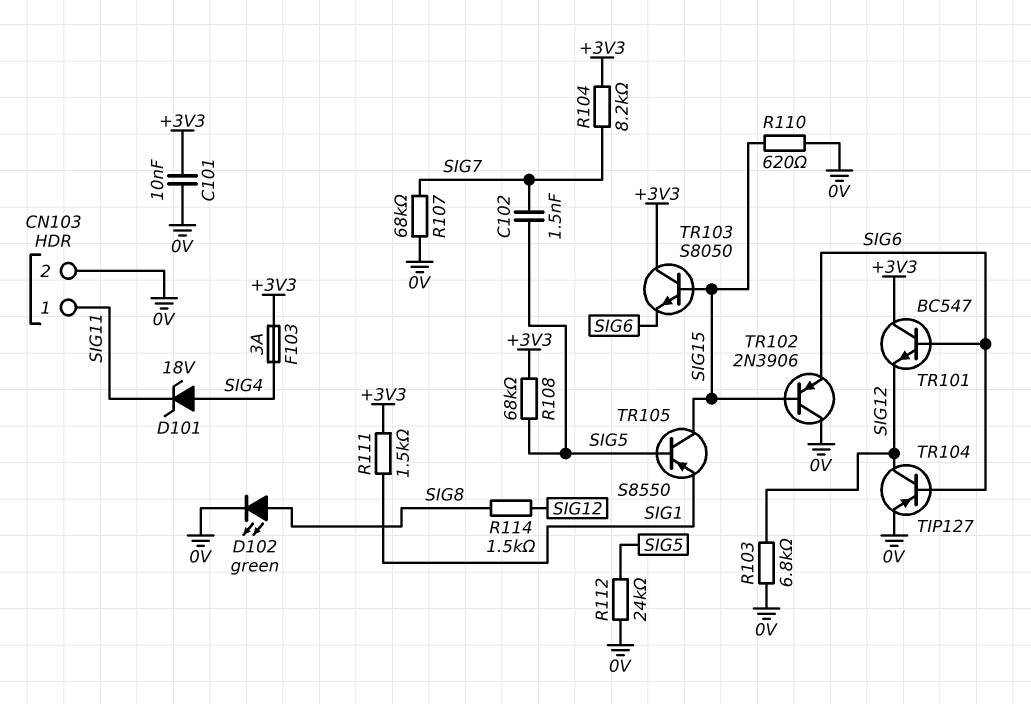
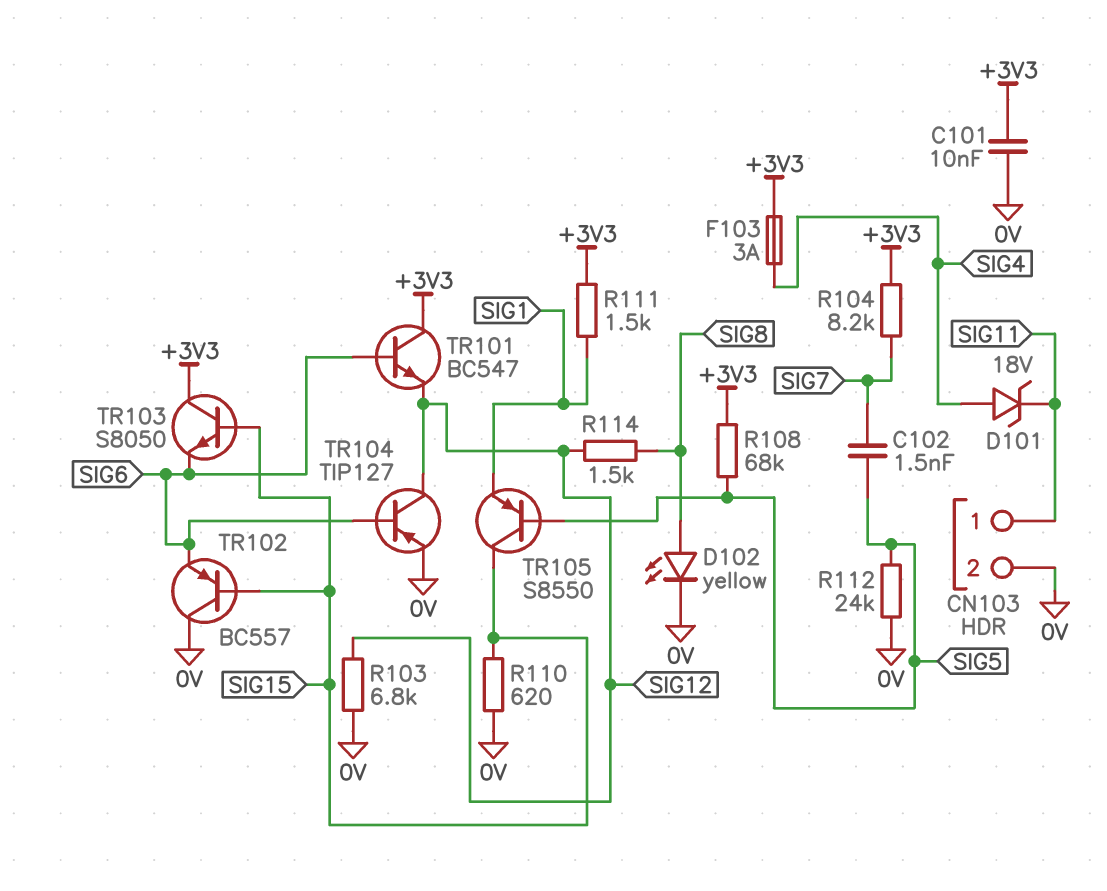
D102: LED green (A SIG8, K 0V) -> LED yellow (A SIG8, K 0V)
R107: 68k (0V, SIG7) -> none
TR102: PNP 2N3906 (B SIG15, C 0V, E SIG6) -> PNP BC557 (B SIG15, C 0V, E SIG6)

